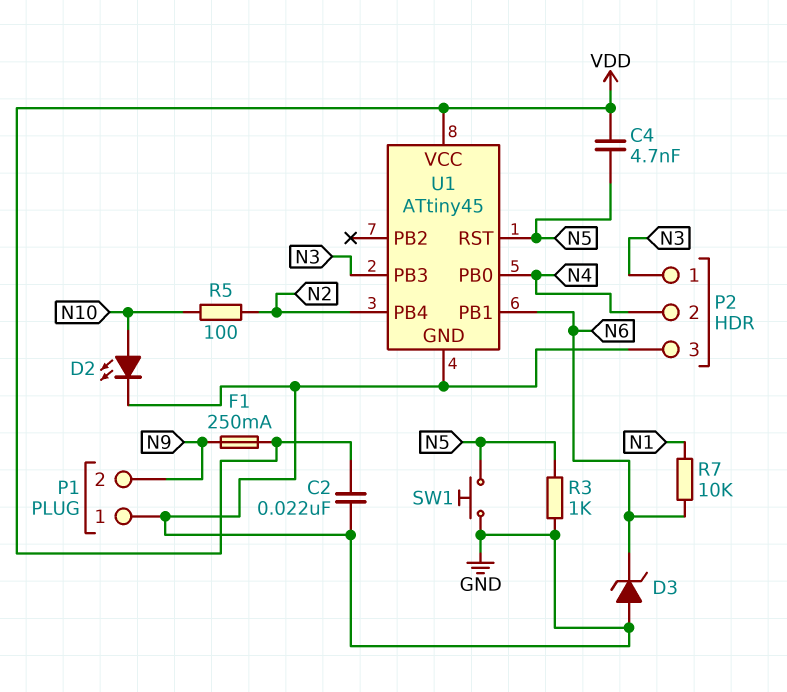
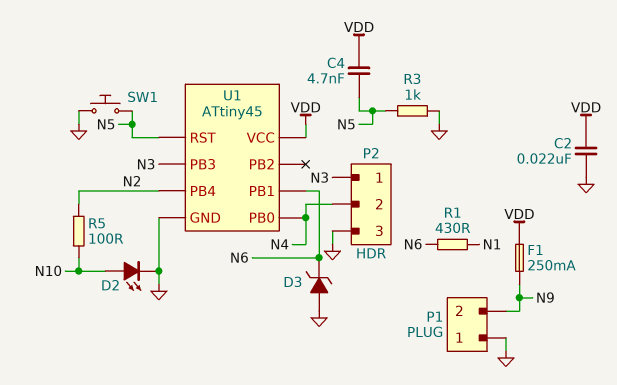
R1: none -> 430 (N1, N6)
R7: 10k (N1, N6) -> none

